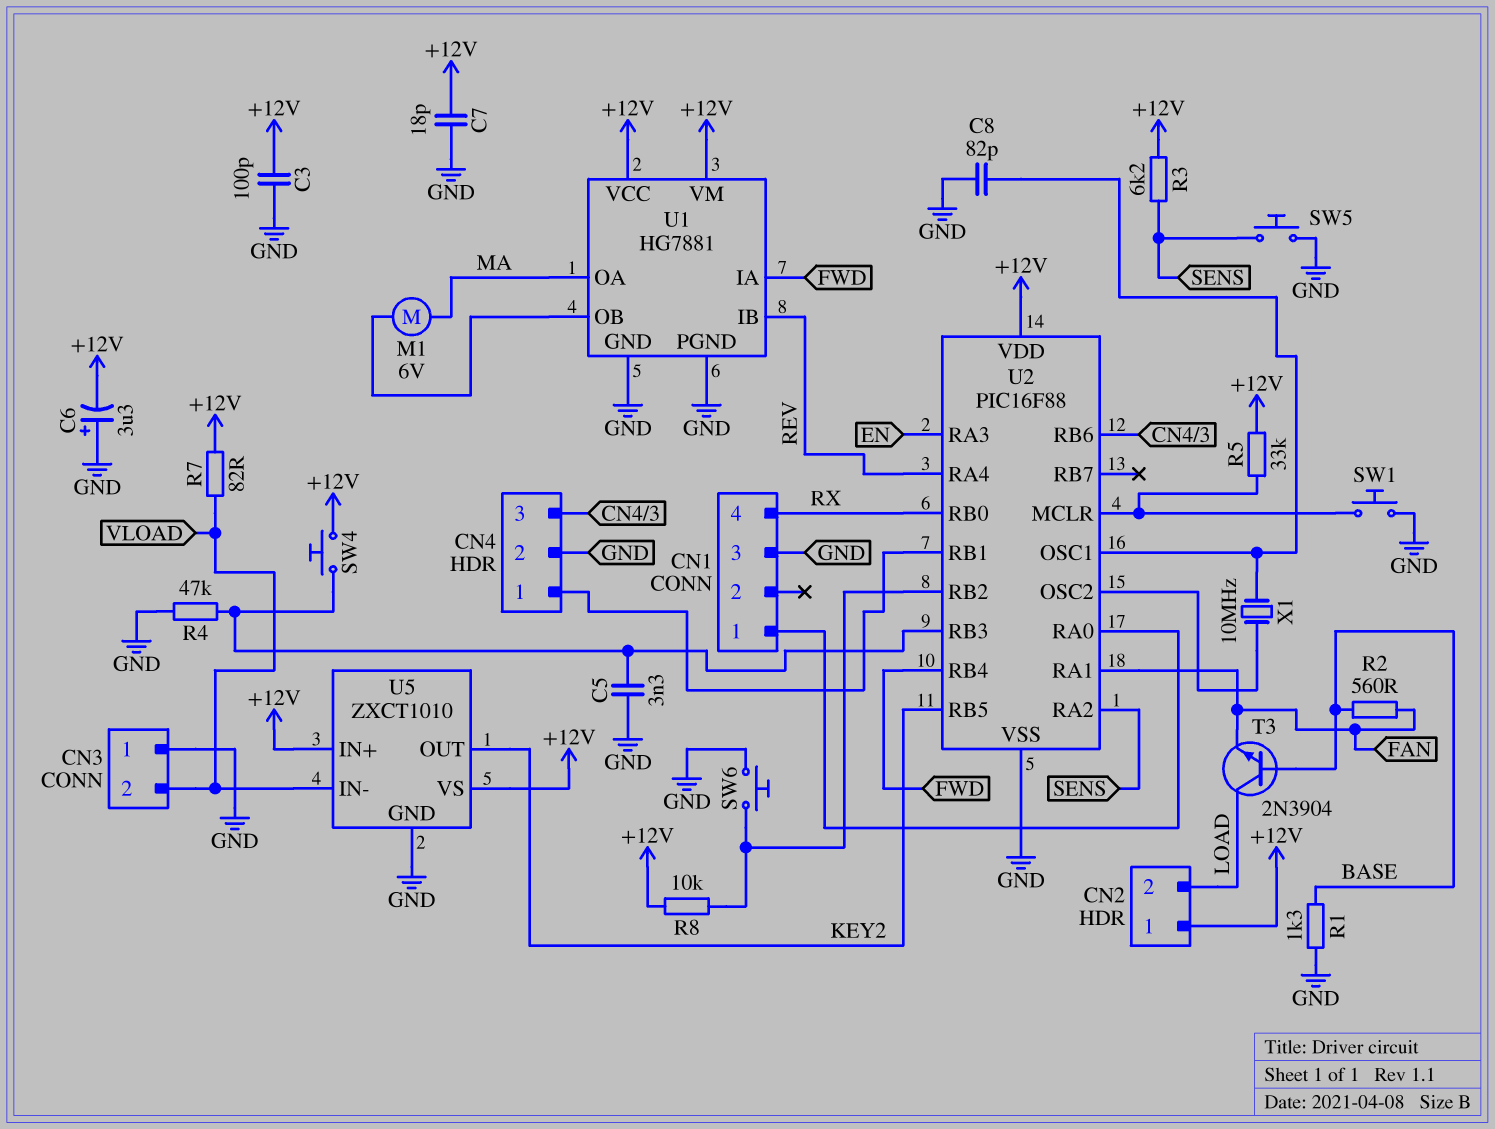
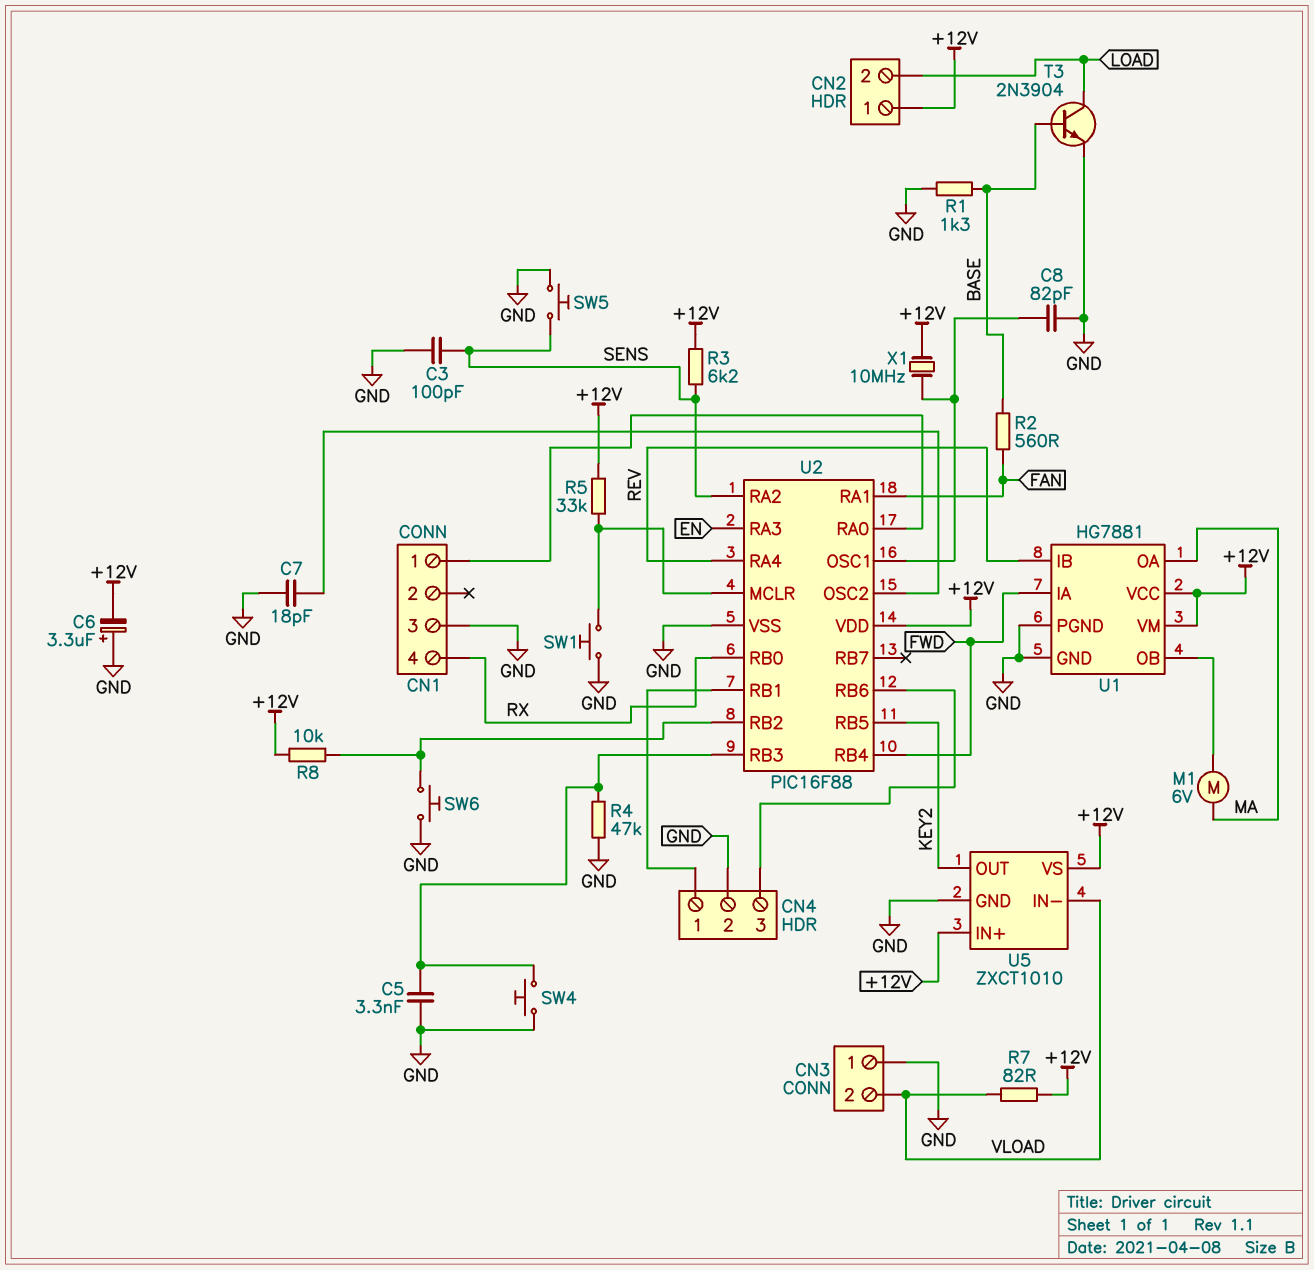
C3: 100pF (+12V, GND) -> 100pF (GND, SENS)
C7: 18pF (+12V, GND) -> 18pF (GND, U2/OSC2)
SW4: button (+12V, U2/RB3) -> button (GND, U2/RB3)
T3: NPN 2N3904 (B BASE, C LOAD, E FAN) -> NPN 2N3904 (B BASE, C LOAD, E GND)
X1: 10MHz (U2/OSC1, U2/OSC2) -> 10MHz (+12V, U2/OSC1)

